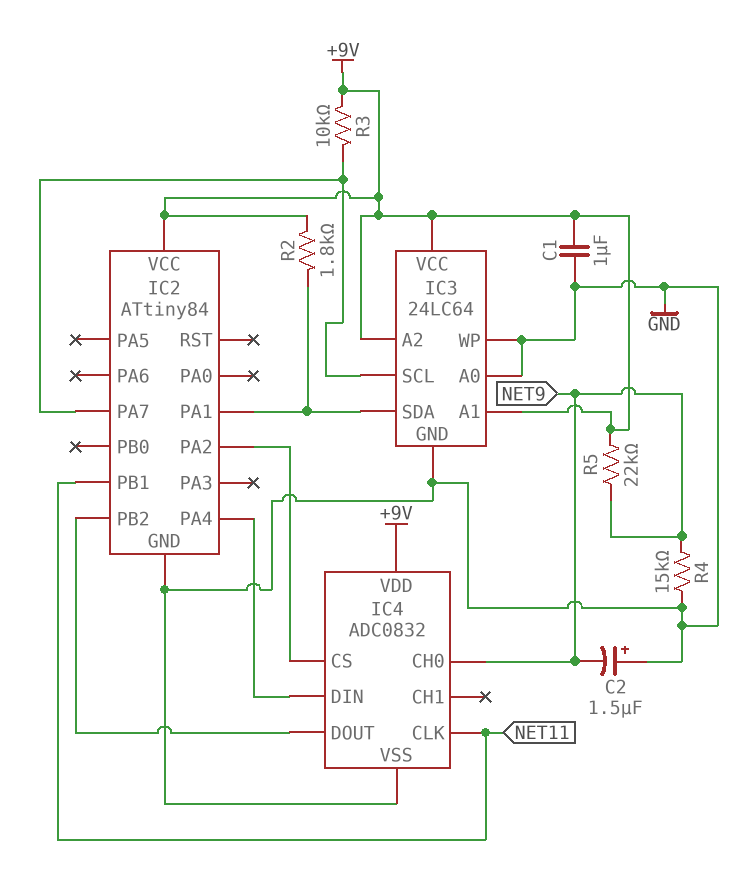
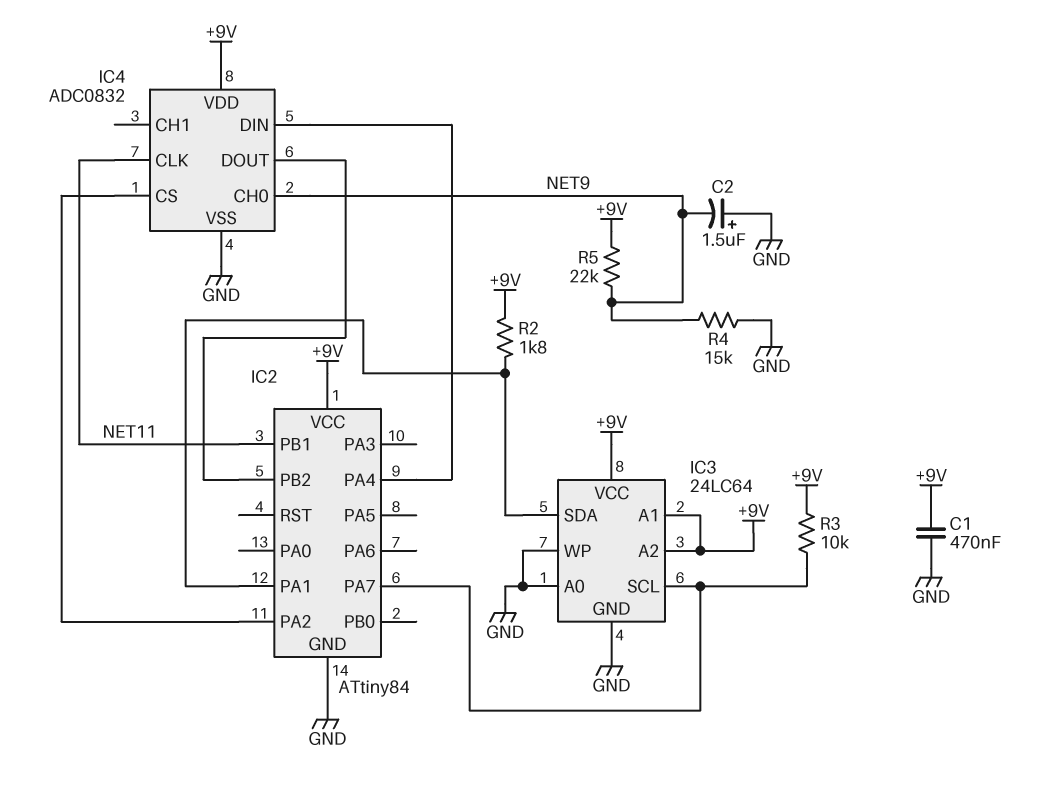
C1: 1uF (+9V, GND) -> 470nF (+9V, GND)

